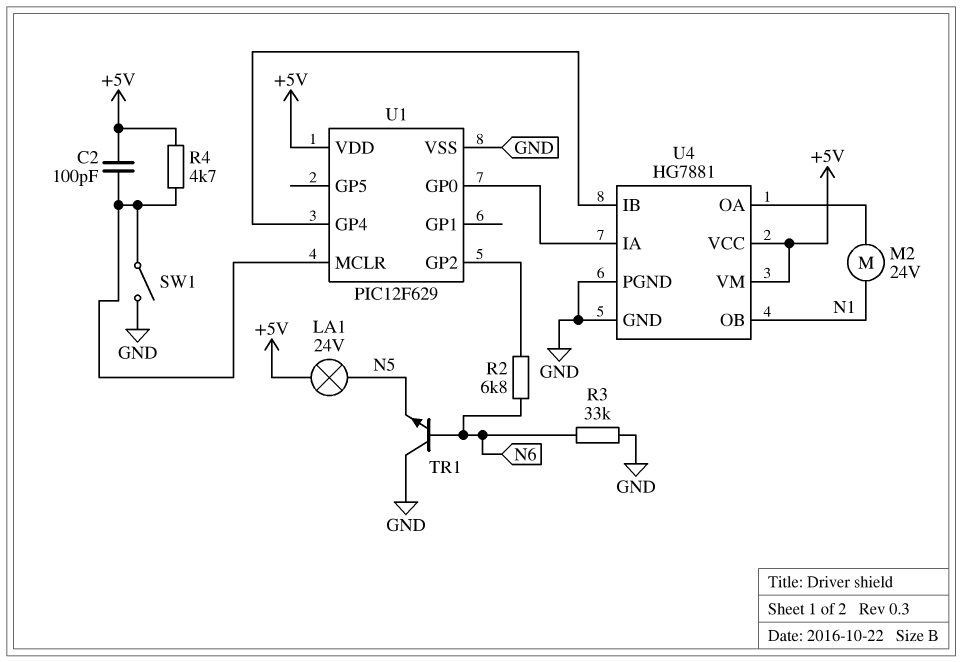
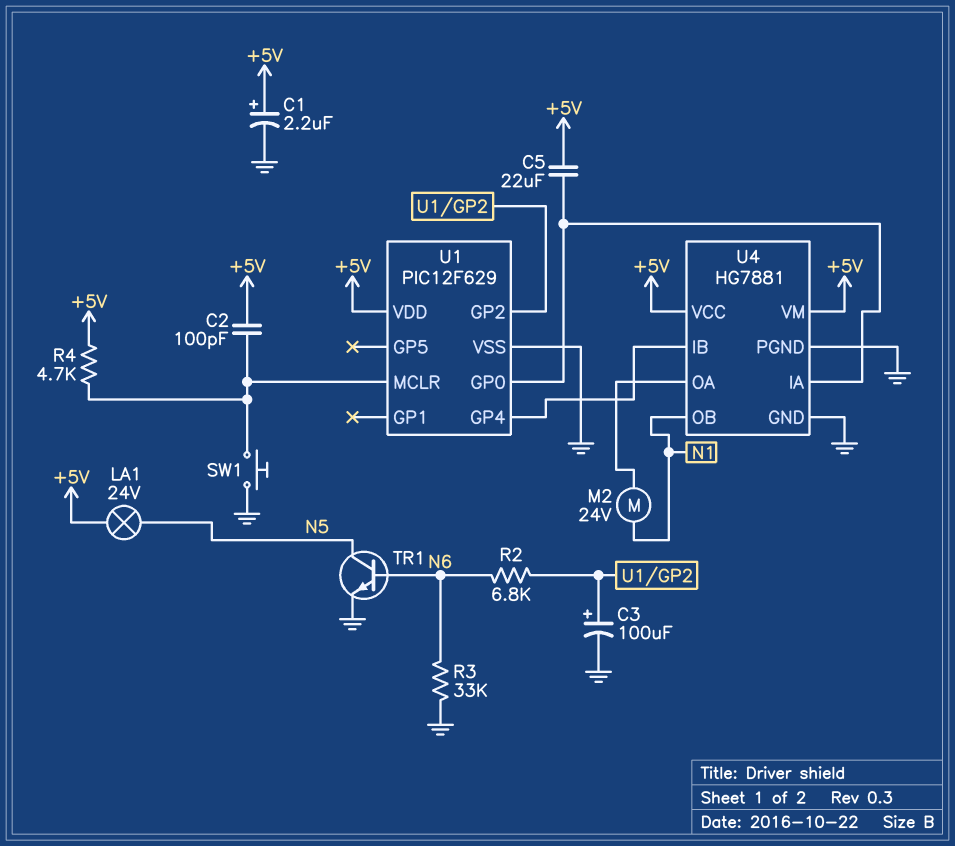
C1: none -> 2.2uF (plus +5V, minus GND)
C3: none -> 100uF (plus U1/GP2, minus GND)
C5: none -> 22uF (+5V, U1/GP0)
SW1: switch (GND, U1/MCLR) -> button (GND, U1/MCLR)
TR1: NPN (B N6, C GND, E N5) -> NPN (B N6, C N5, E GND)

